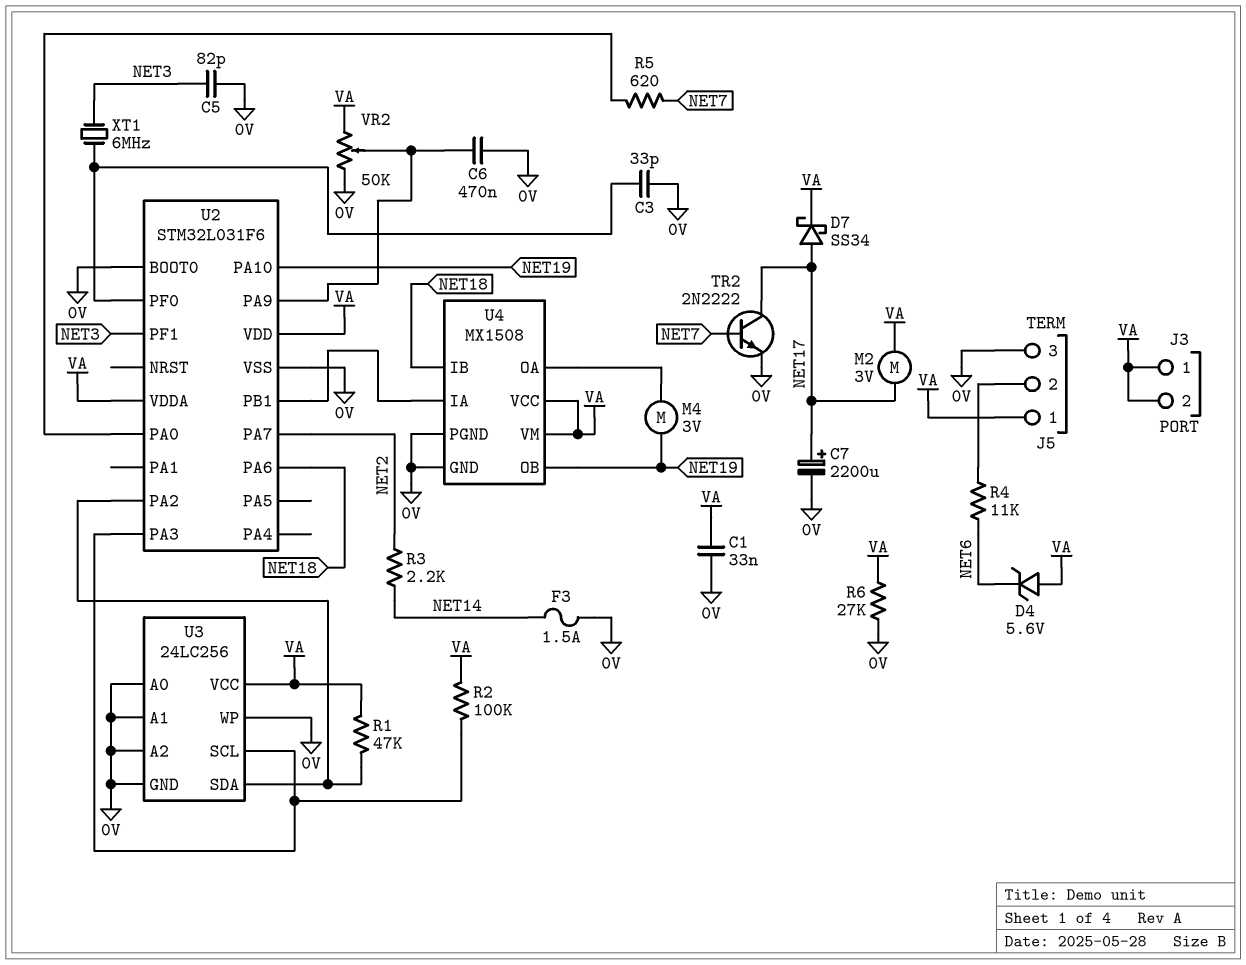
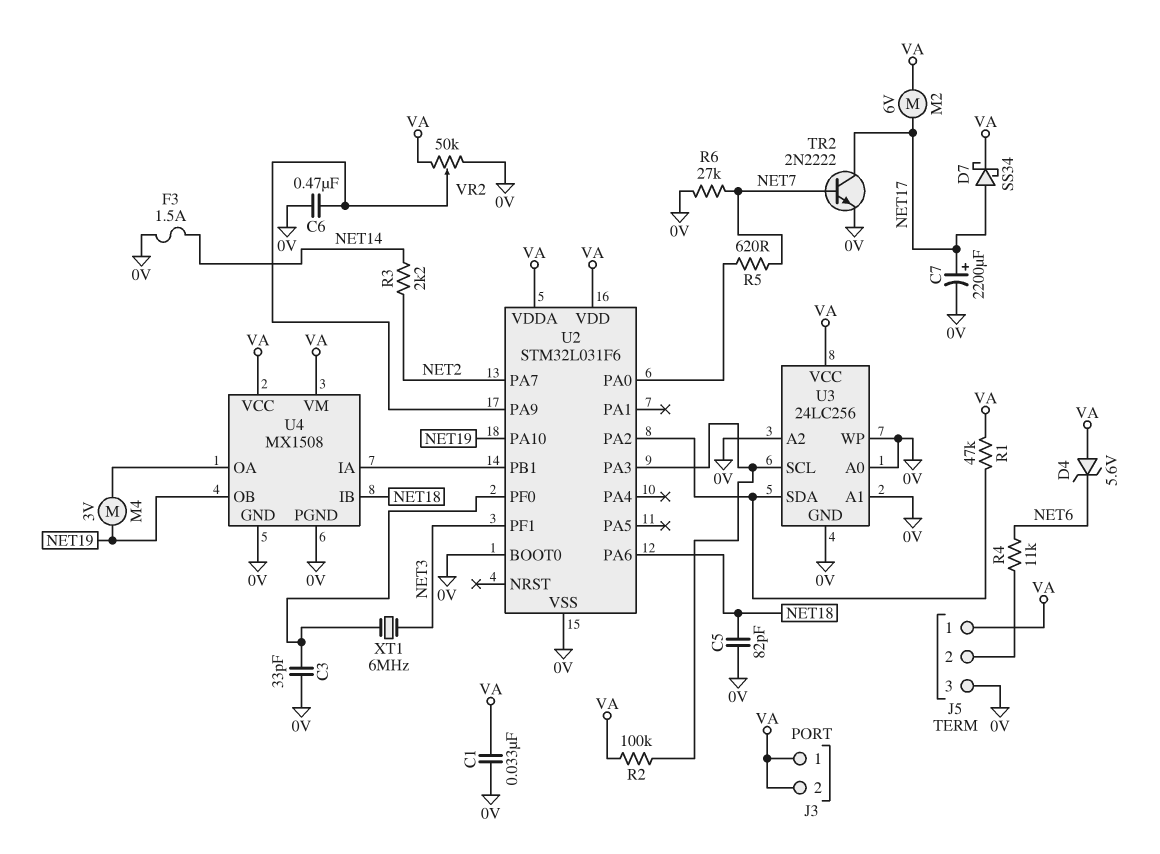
C5: 82pF (0V, NET3) -> 82pF (0V, NET18)
M2: motor 3V (NET17, VA) -> motor 6V (NET17, VA)
R6: 27k (0V, VA) -> 27k (0V, NET7)

